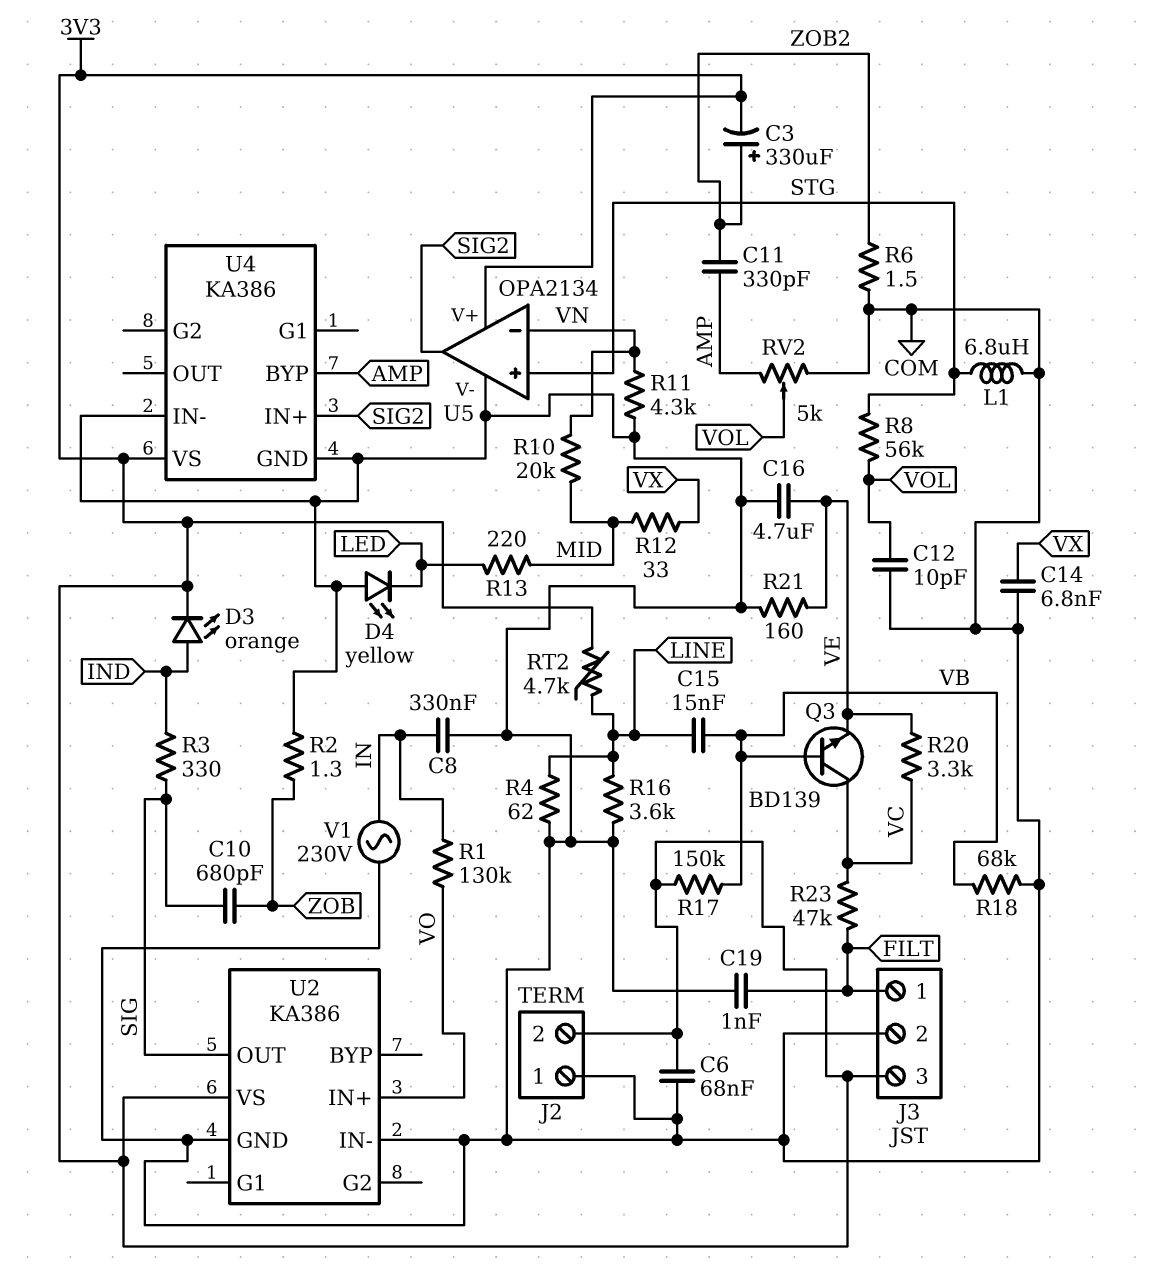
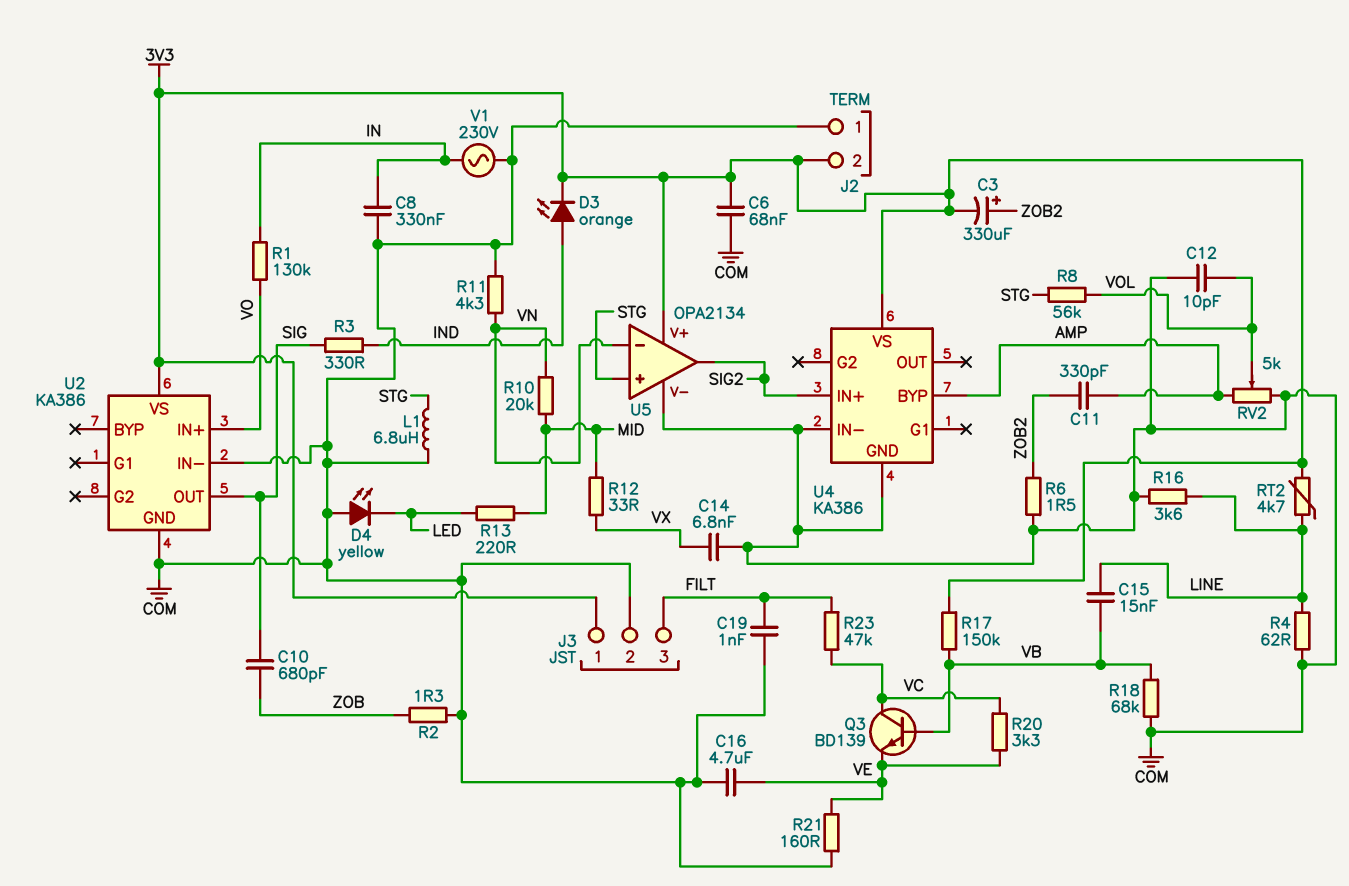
J3 pin 1: FILT -> 3V3
J3 pin 3: 3V3 -> FILT

